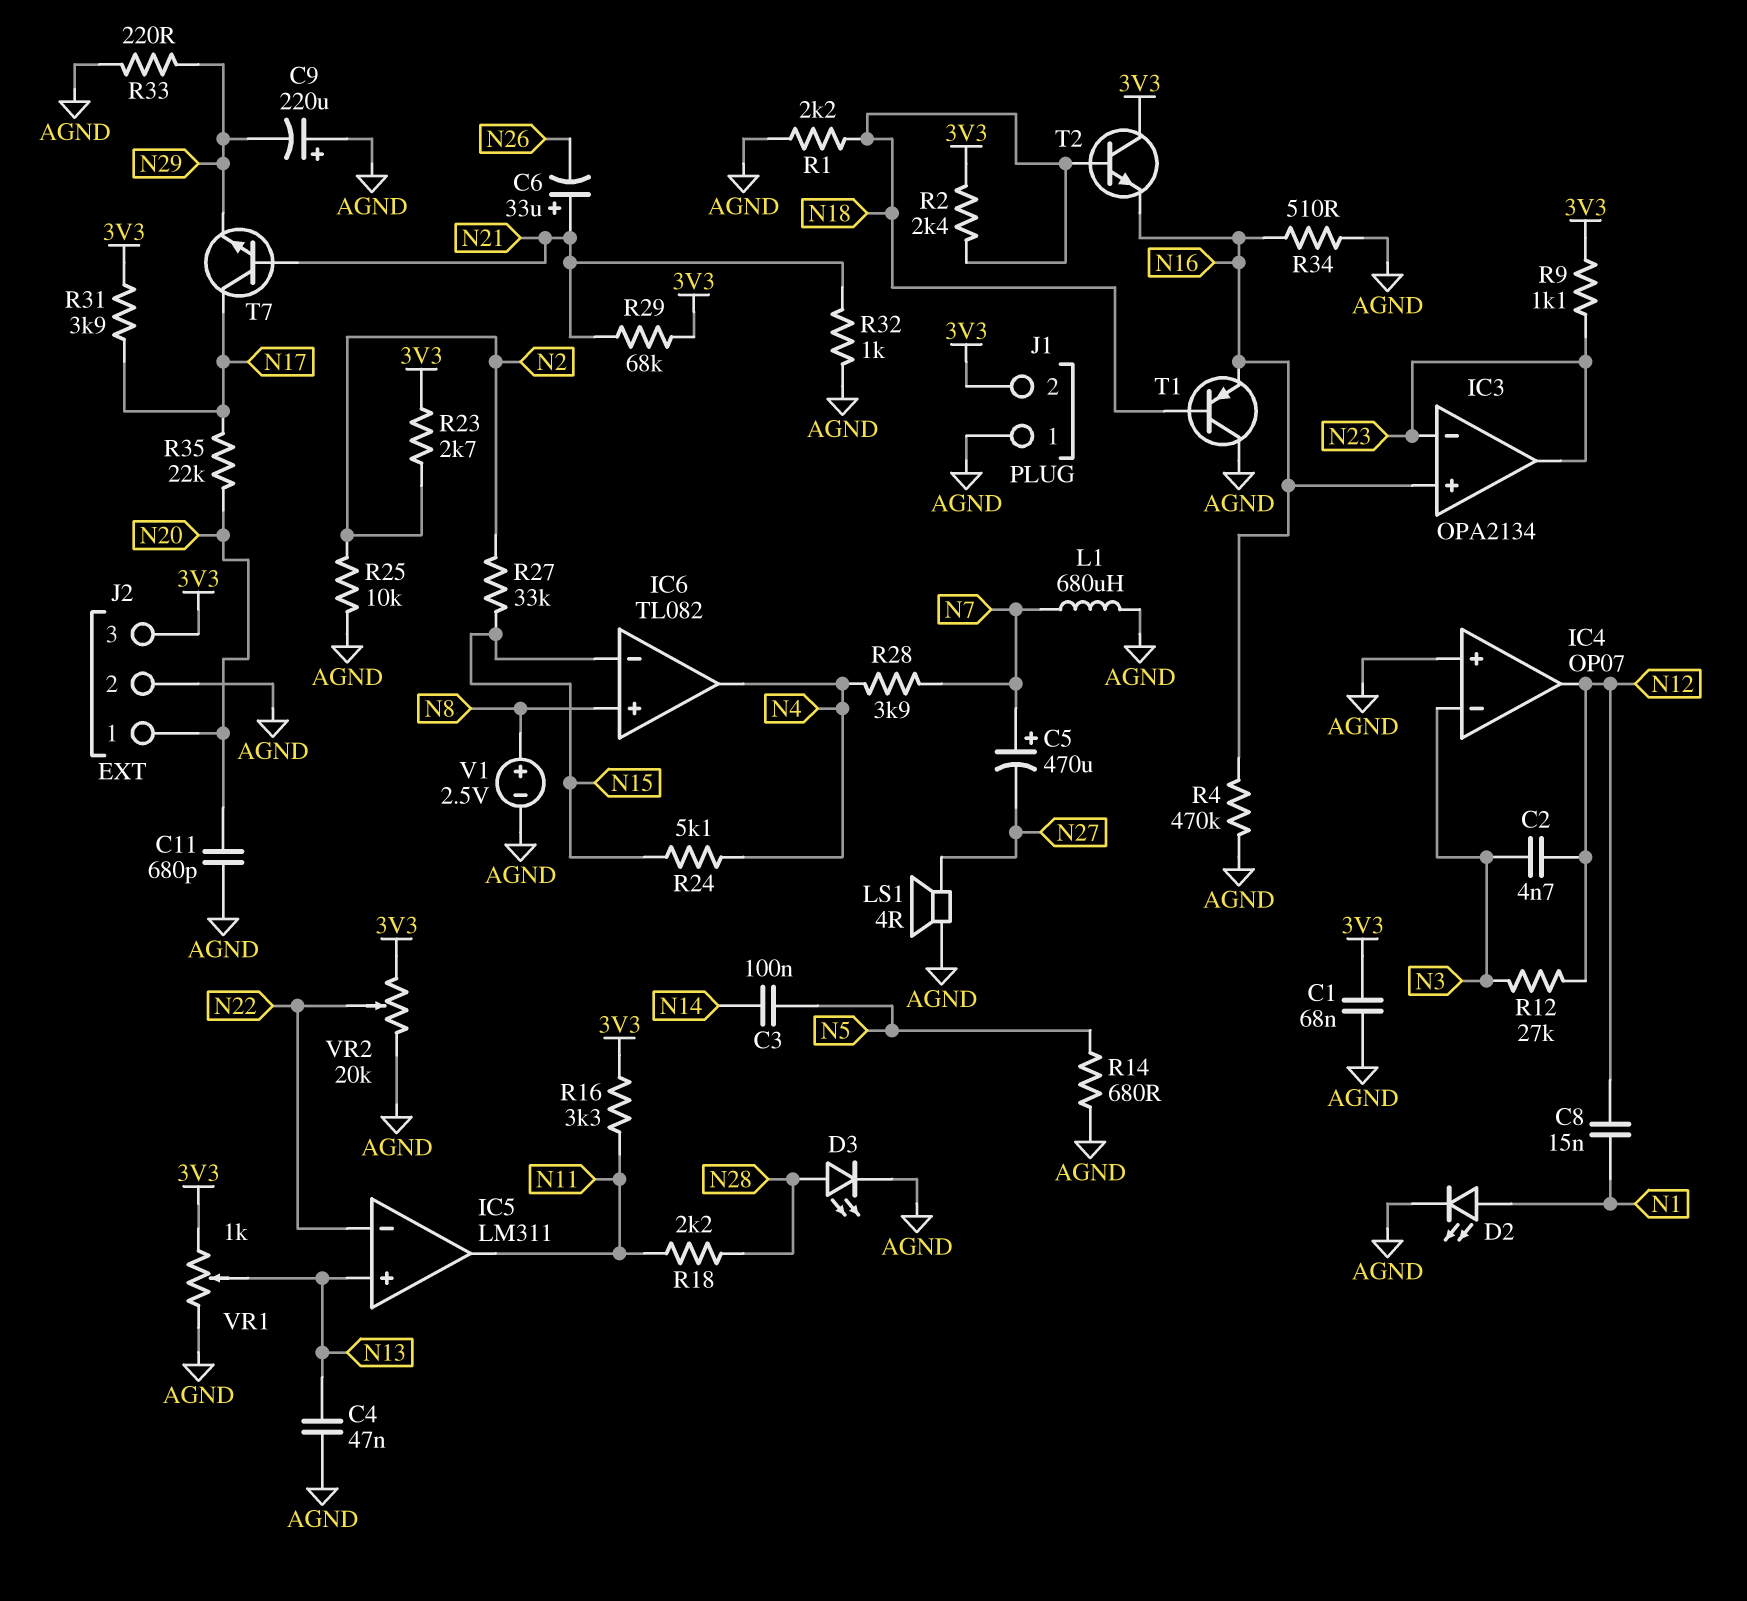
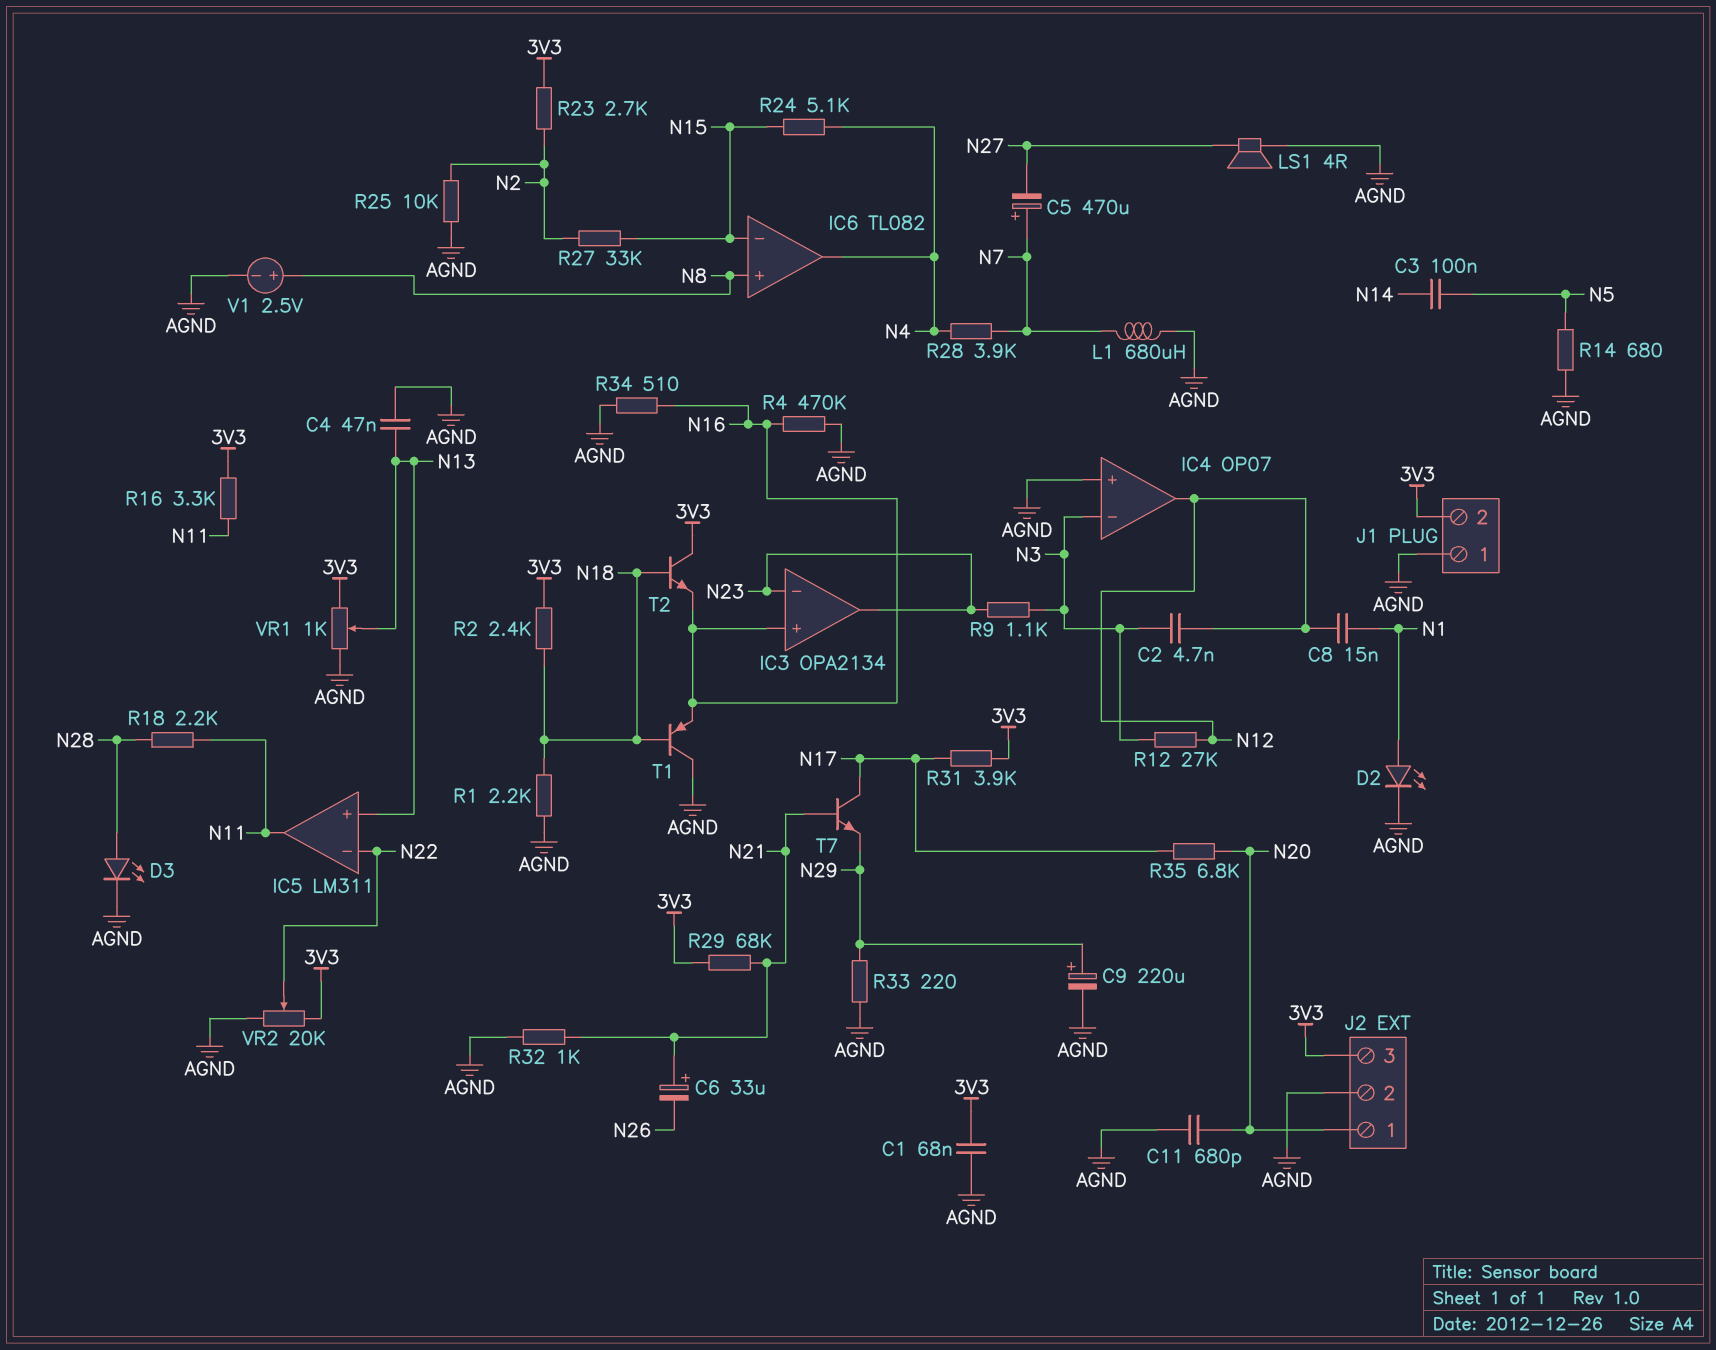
C9: 220uF (plus AGND, minus N29) -> 220uF (plus N29, minus AGND)
R9: 1.1k (3V3, N23) -> 1.1k (N3, N23)
R35: 22k (N17, N20) -> 6.8k (N17, N20)

